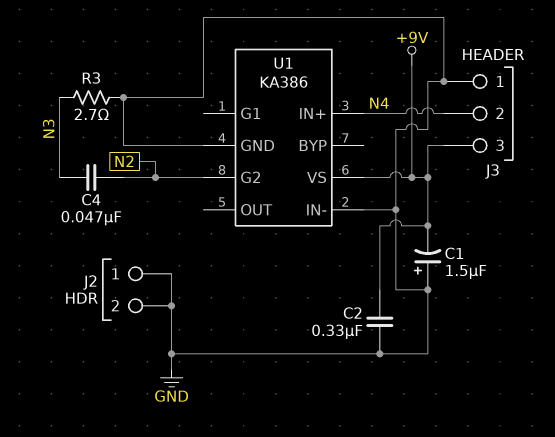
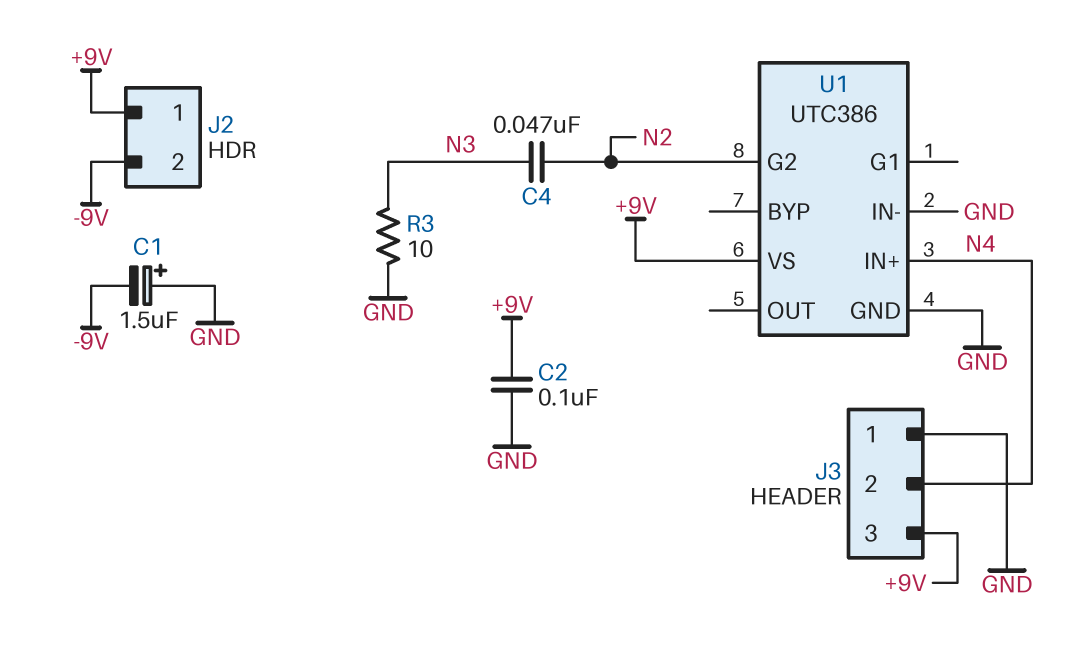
C1: 1.5uF (plus GND, minus +9V) -> 1.5uF (plus GND, minus -9V)
C2: 330nF (+9V, GND) -> 100nF (+9V, GND)
J2 pin 1: GND -> +9V
J2 pin 2: GND -> -9V
R3: 2.7 (GND, N3) -> 10 (GND, N3)
U1: KA386 -> UTC386

